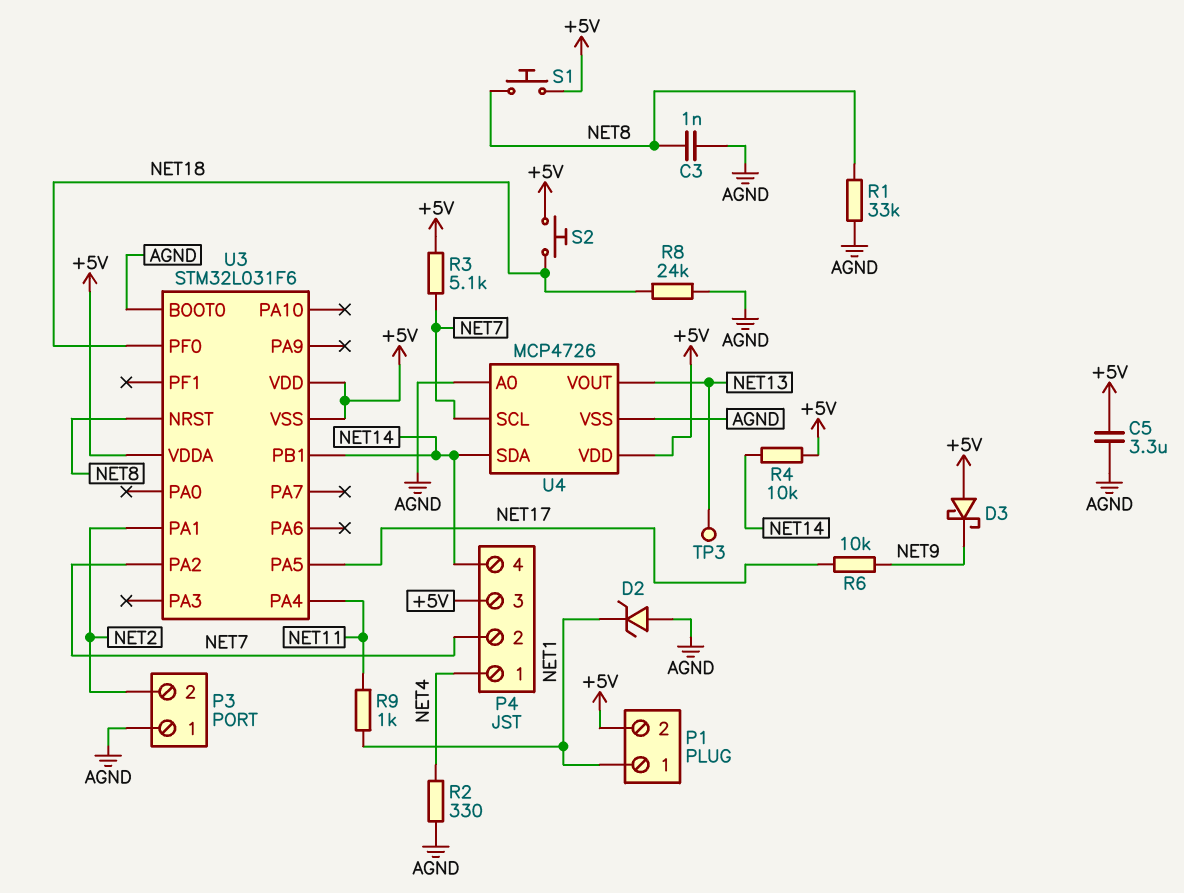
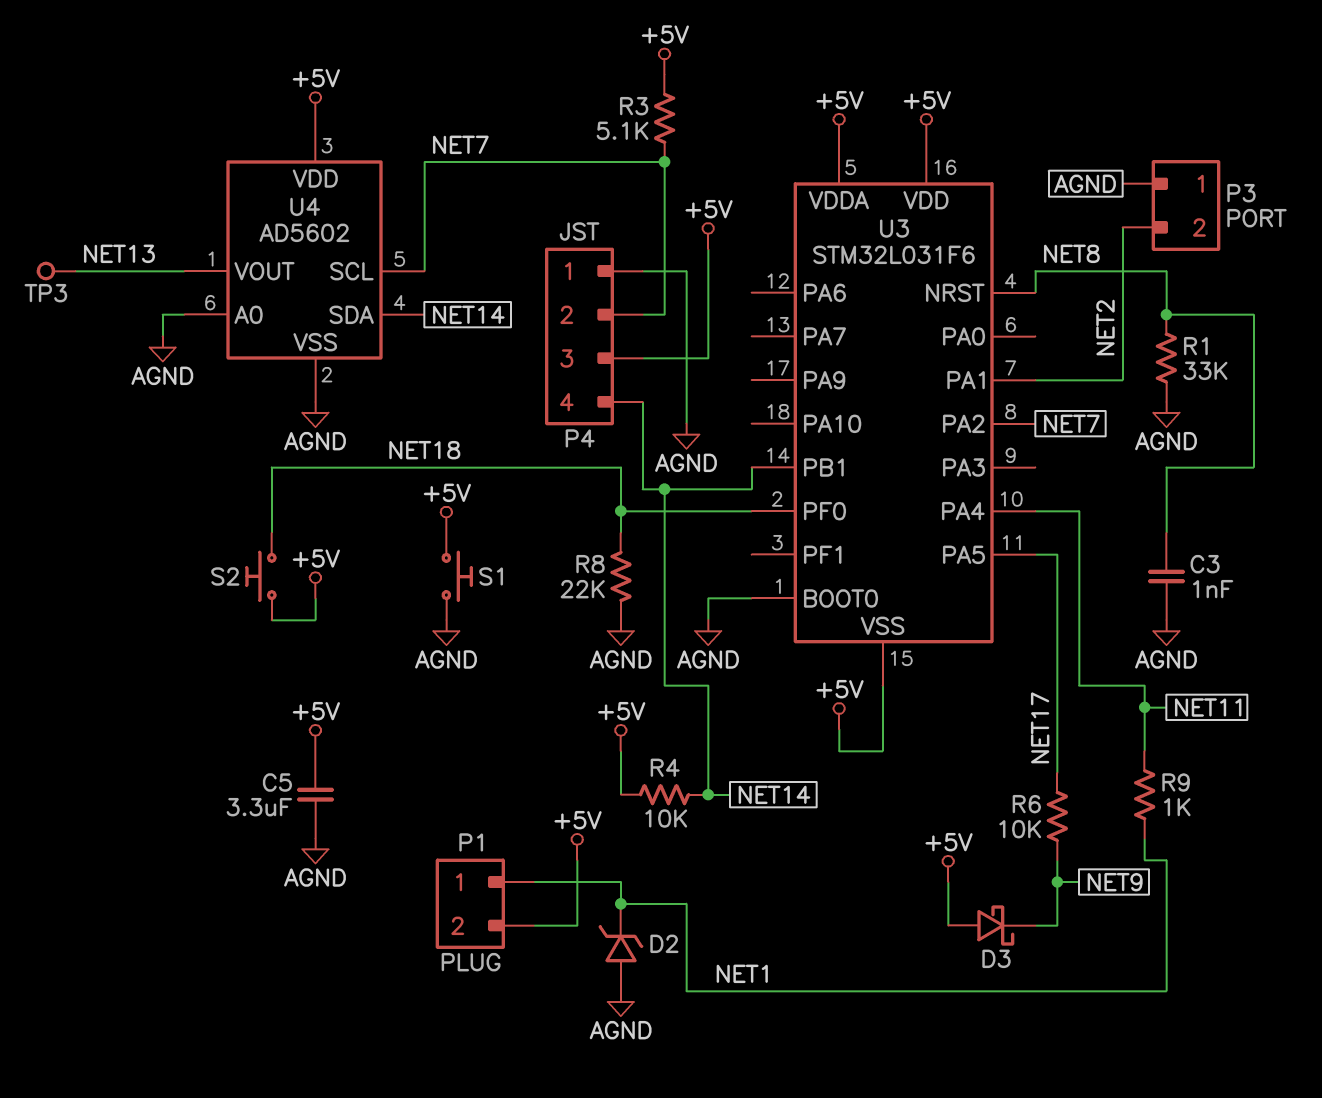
P4 pin 1: NET4 -> AGND
R2: 330 (AGND, NET4) -> none
R8: 24k (AGND, NET18) -> 22k (AGND, NET18)
S1: button (+5V, NET8) -> button (+5V, AGND)
U4: MCP4726 -> AD5602

